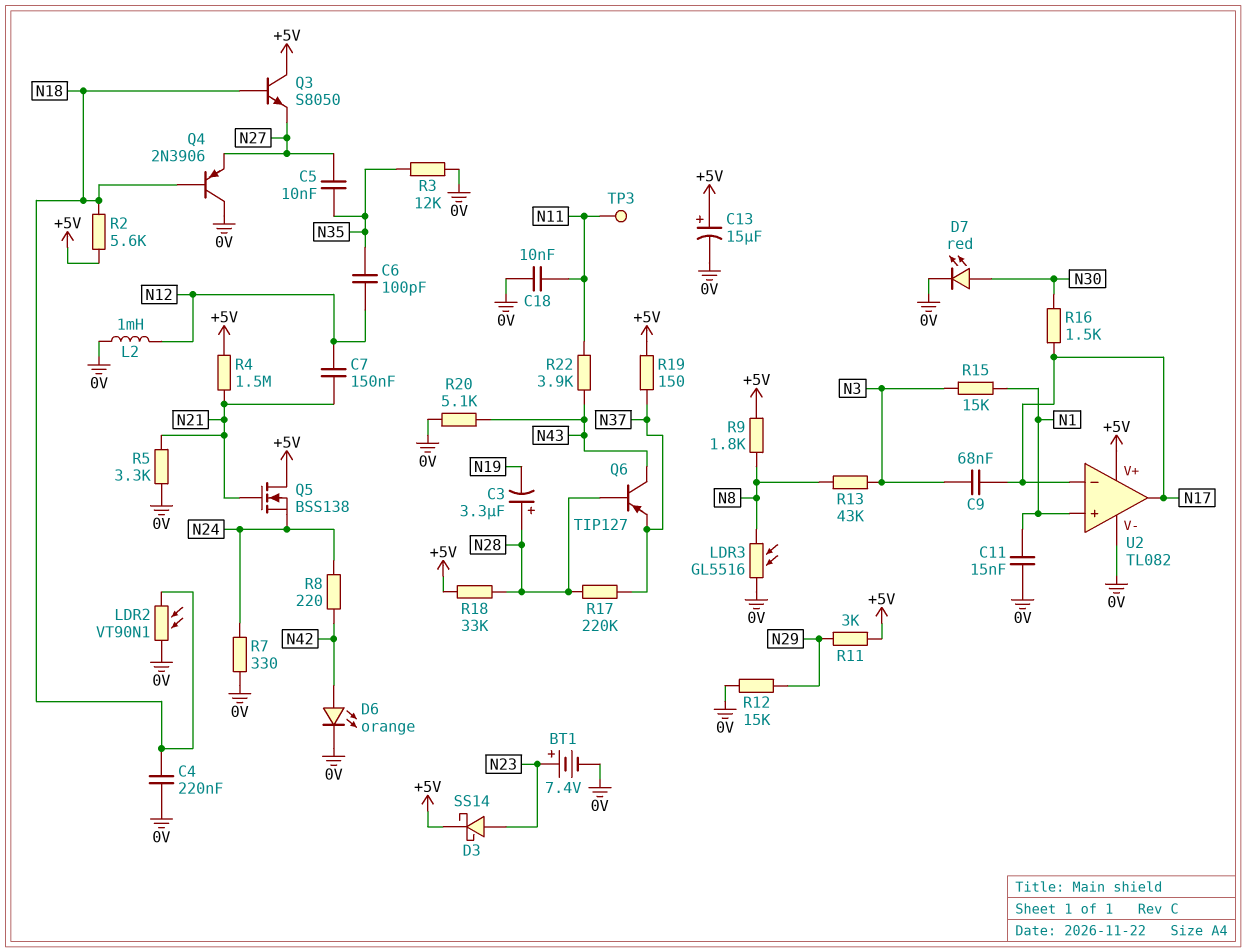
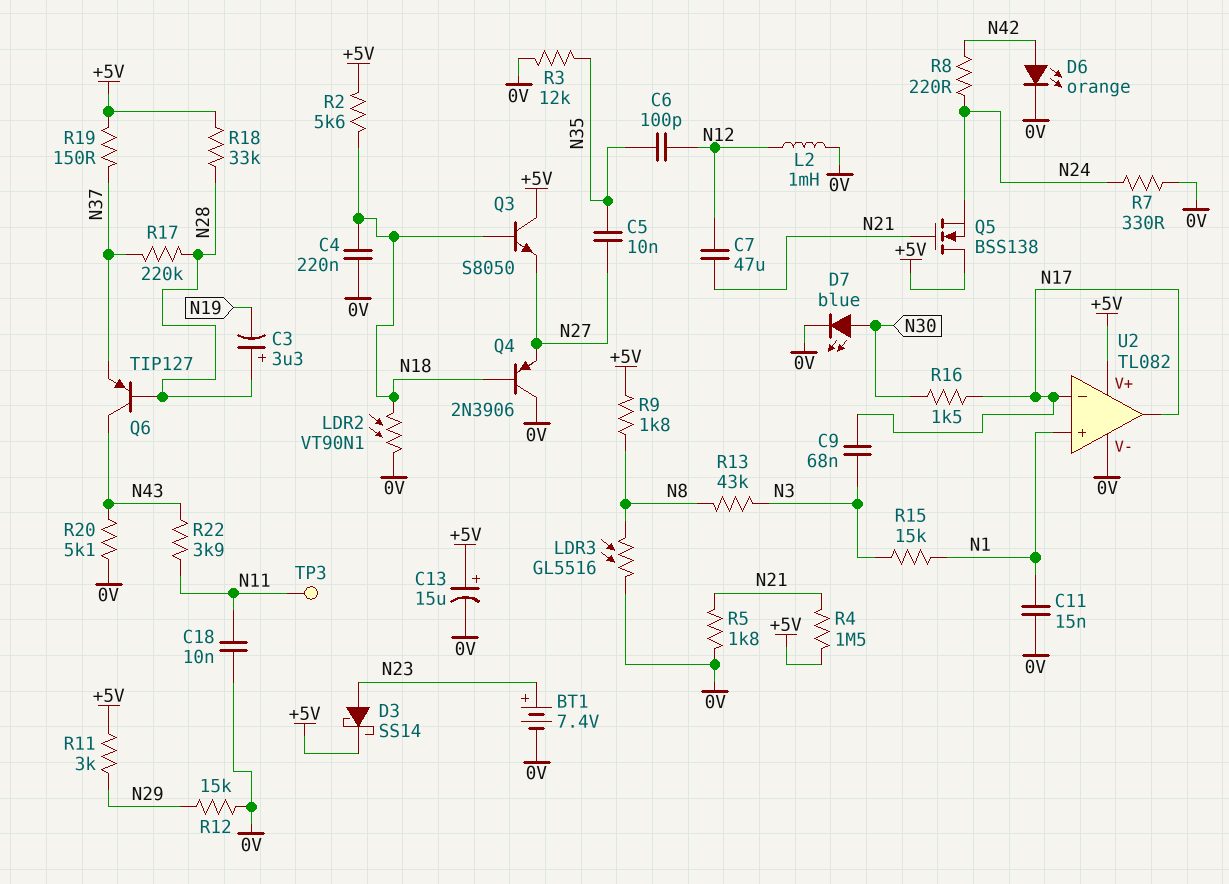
C7: 150nF (N12, N21) -> 47uF (N12, N21)
D7: LED red (A N30, K 0V) -> LED blue (A N30, K 0V)
R5: 3.3k (0V, N21) -> 1.8k (0V, N21)

